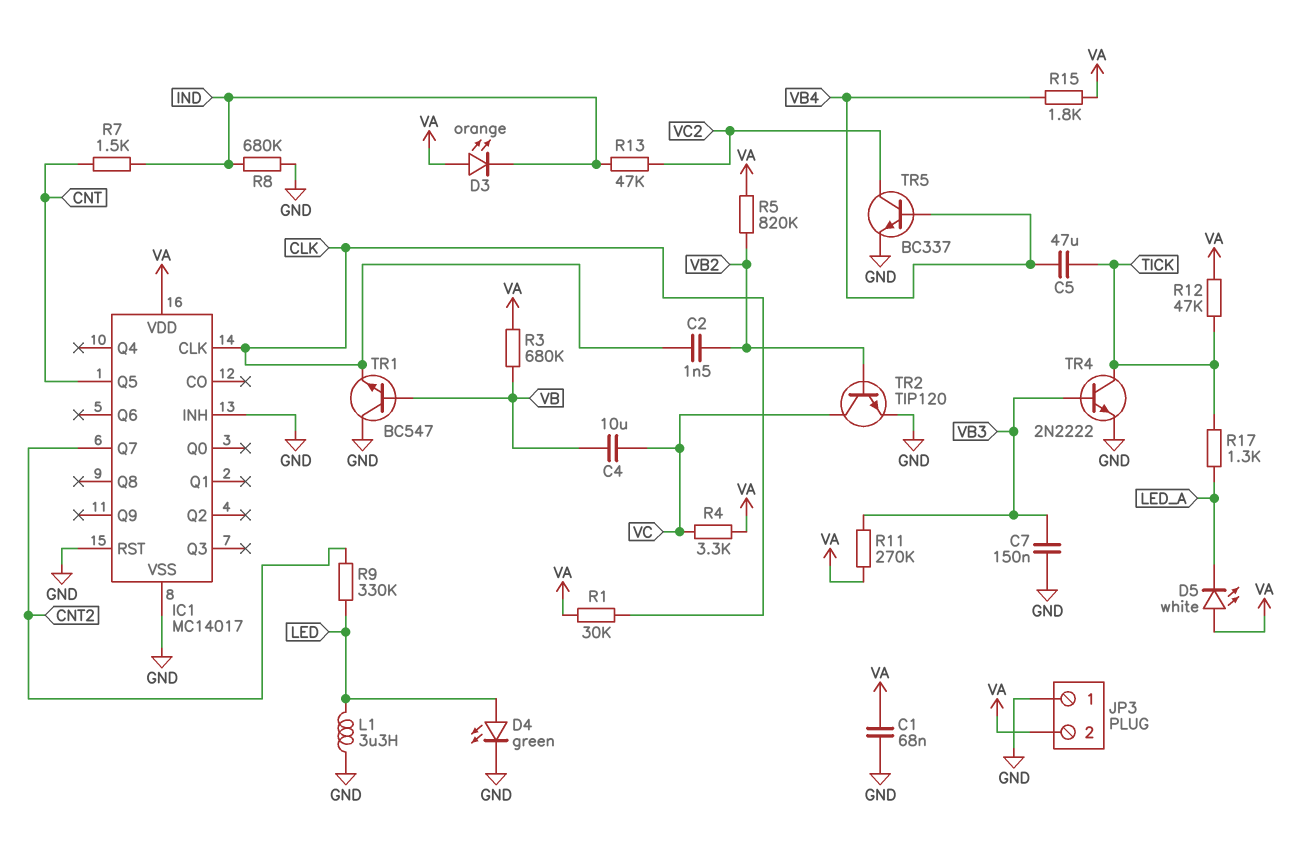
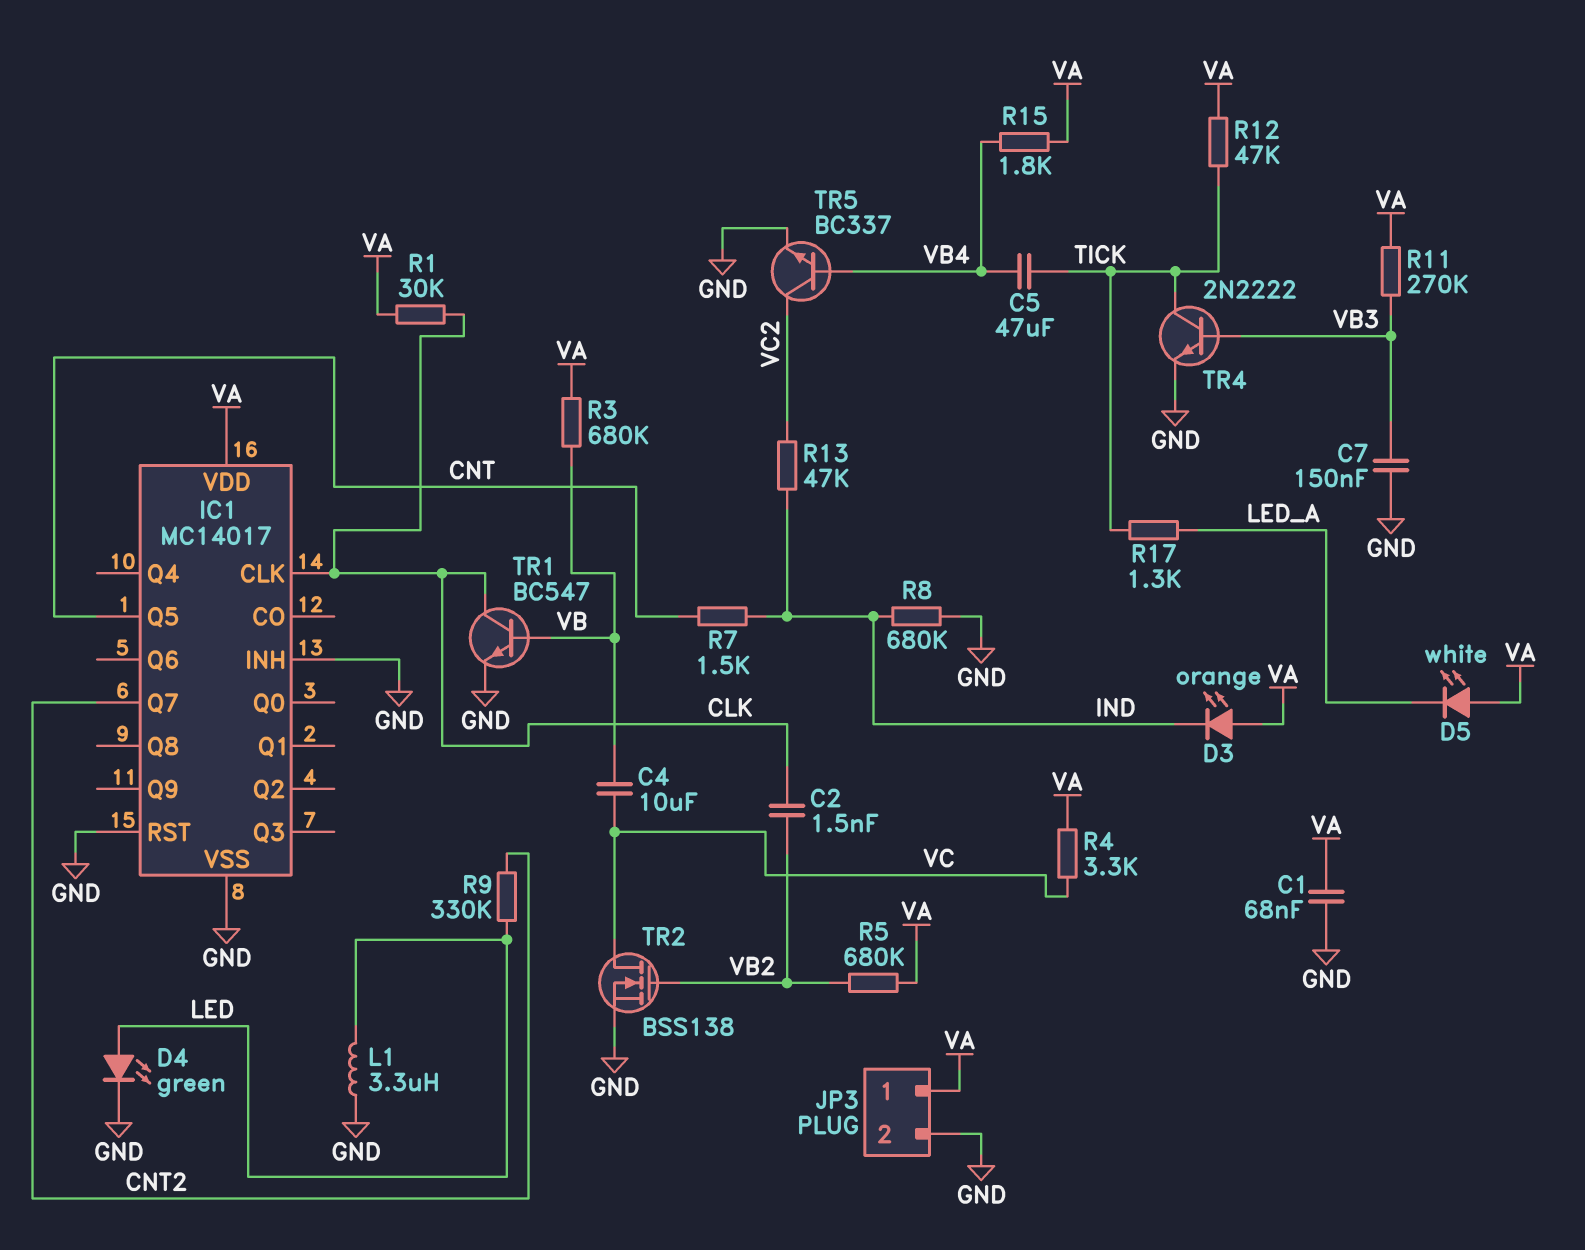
JP3 pin 1: GND -> VA
JP3 pin 2: VA -> GND
R5: 820k (VA, VB2) -> 680k (VA, VB2)
TR1: NPN BC547 (B VB, C GND, E CLK) -> NPN BC547 (B VB, C CLK, E GND)
TR2: NPN TIP120 (B VB2, C VC, E GND) -> NMOS BSS138 (G VB2, D VC, S GND)

